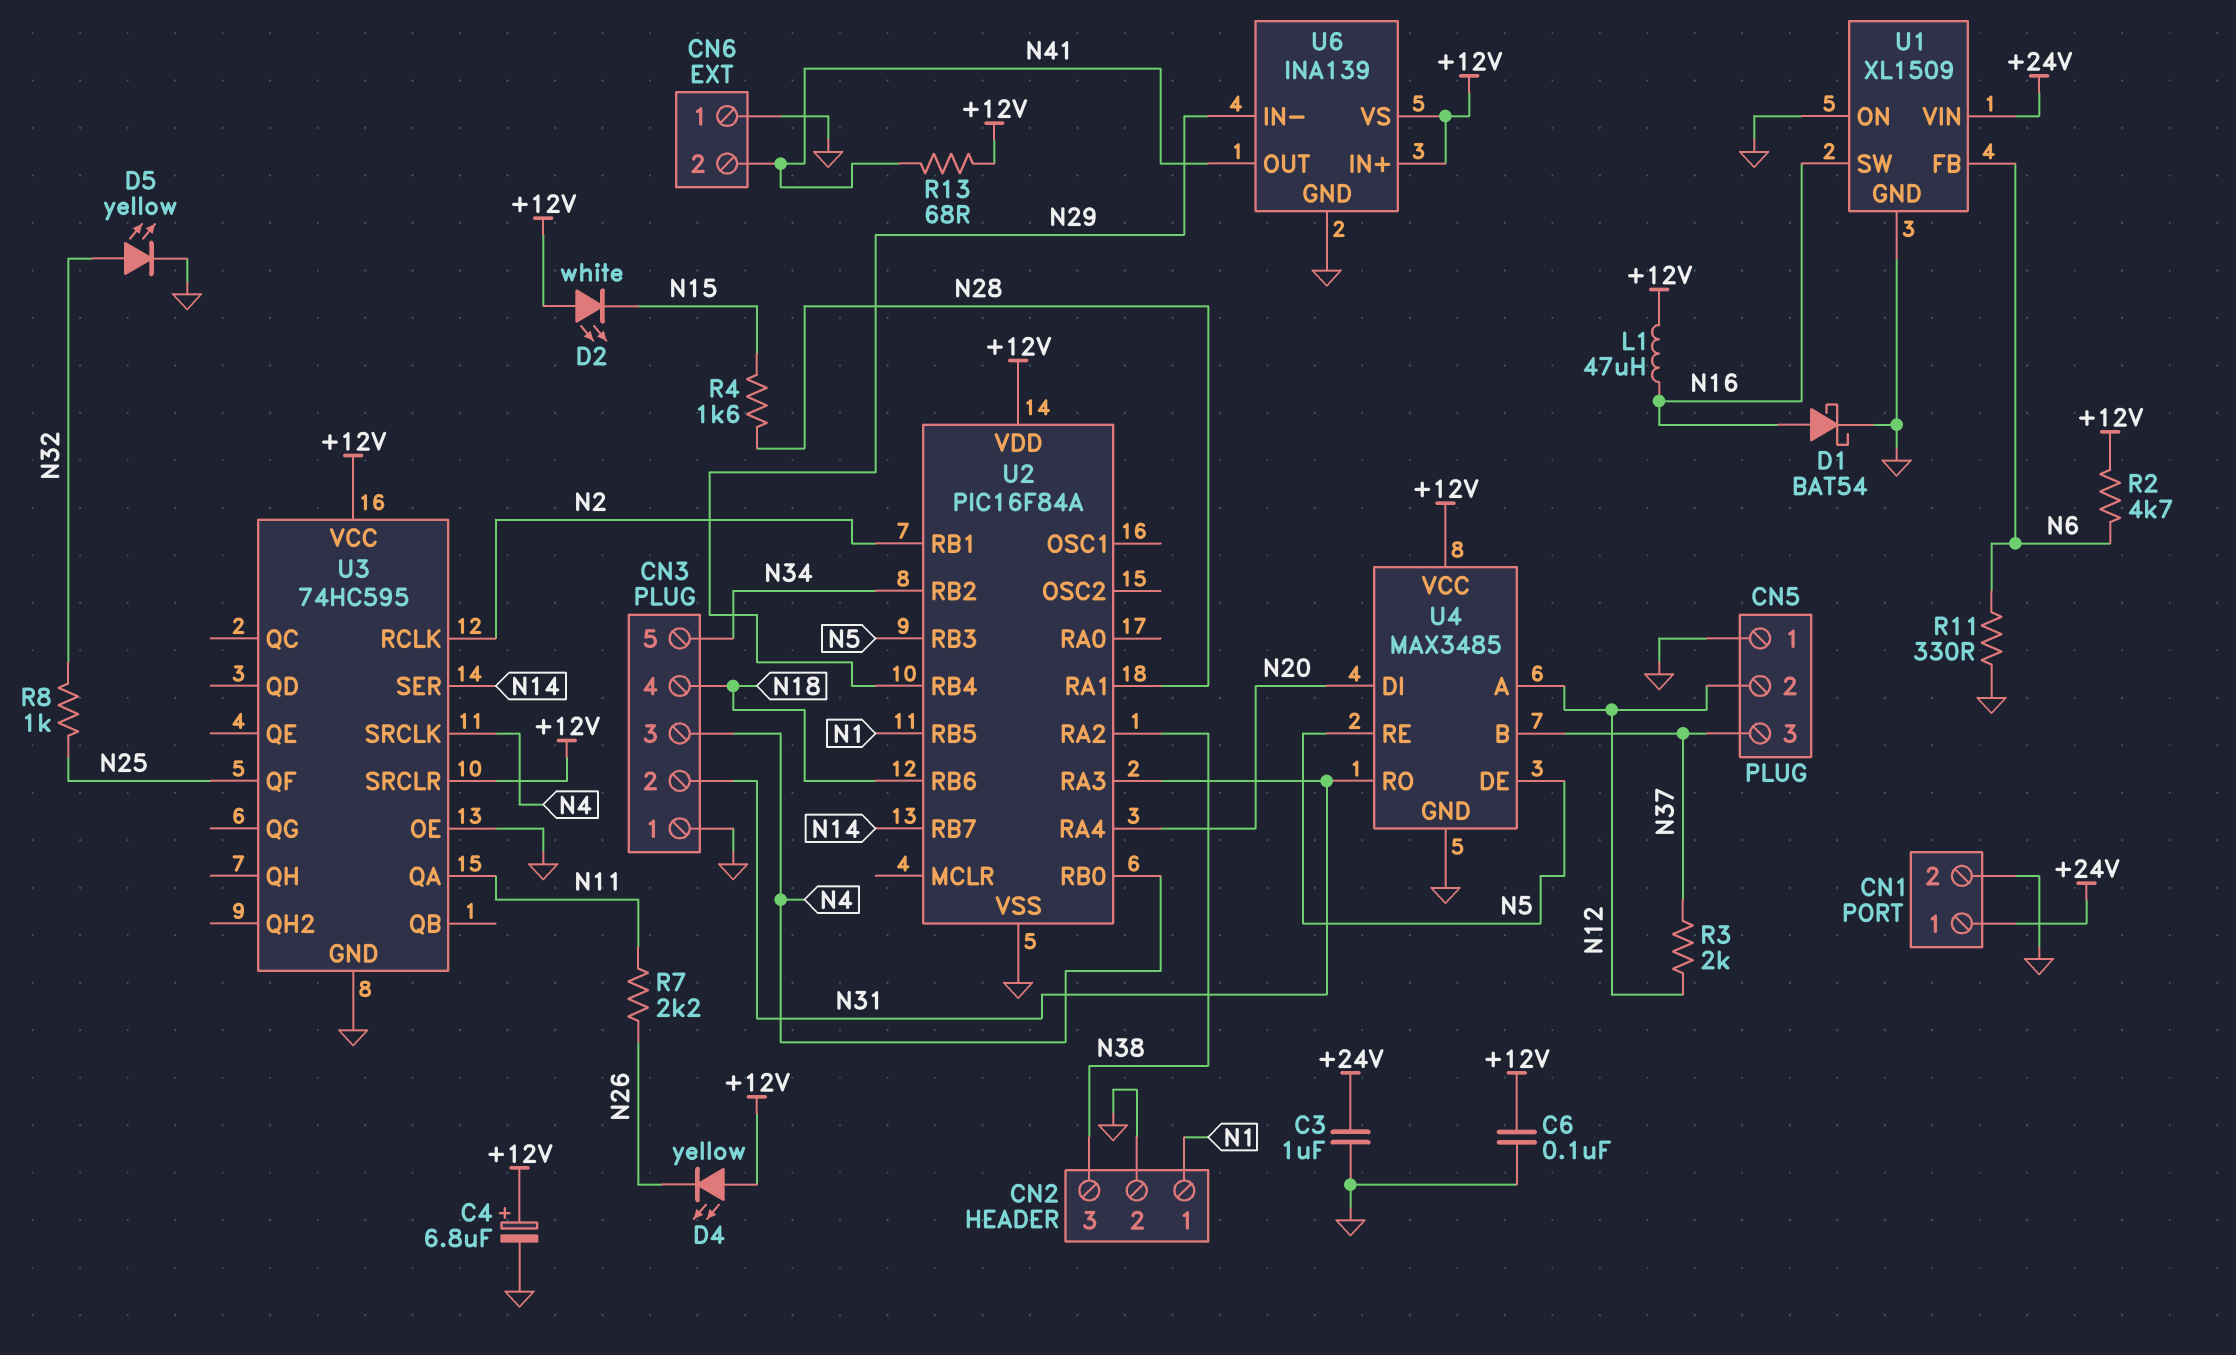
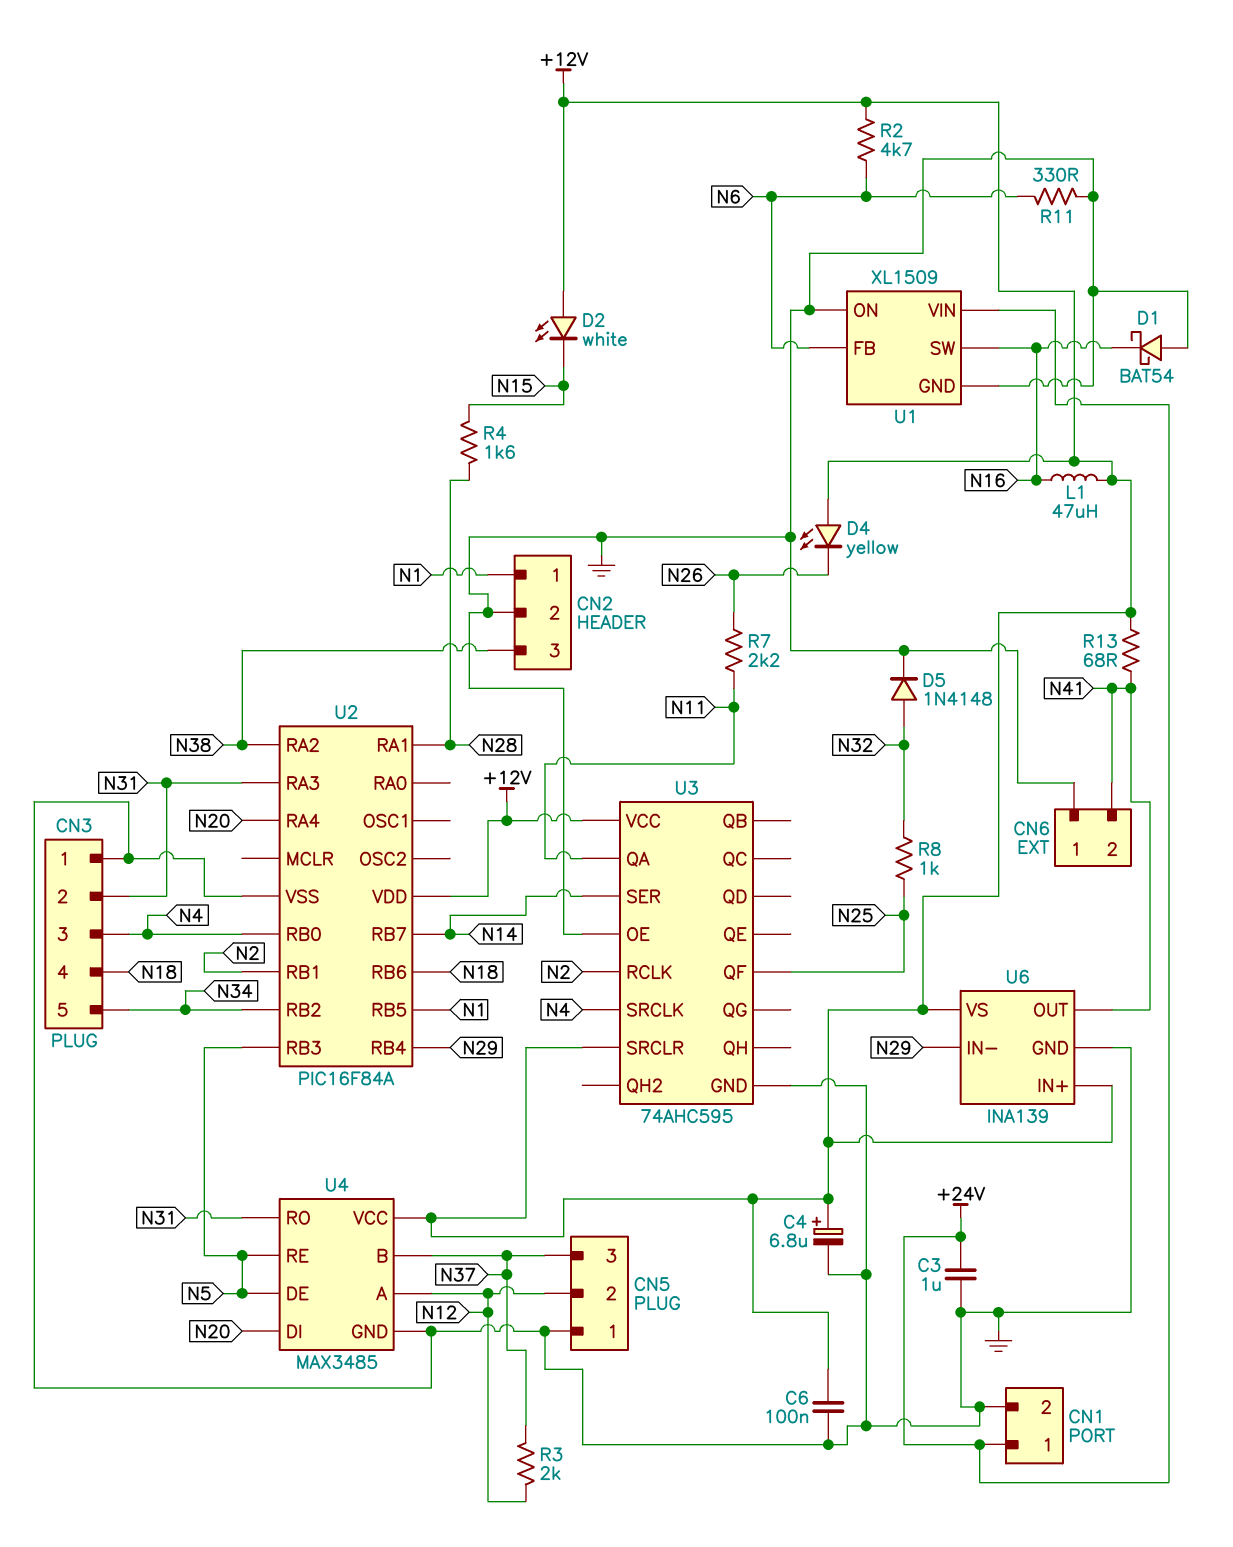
D1: schottky BAT54 (A N16, K GND) -> schottky BAT54 (A GND, K N16)
D5: LED yellow (A N32, K GND) -> diode 1N4148 (A N32, K GND)
U3: 74HC595 -> 74AHC595

